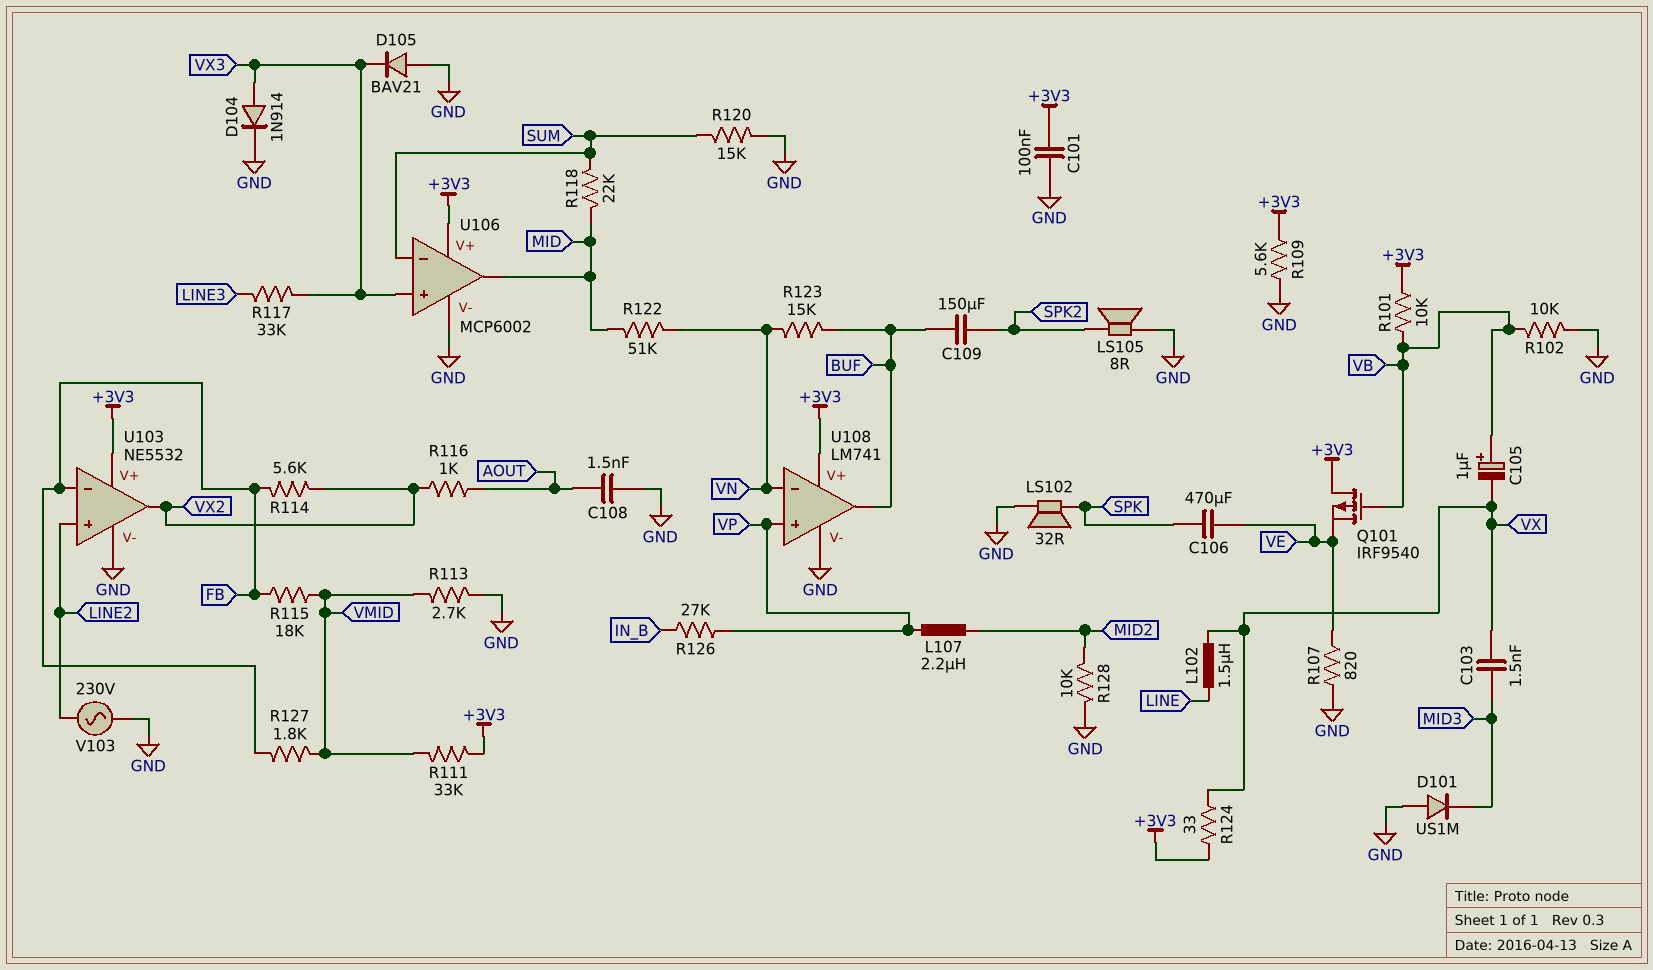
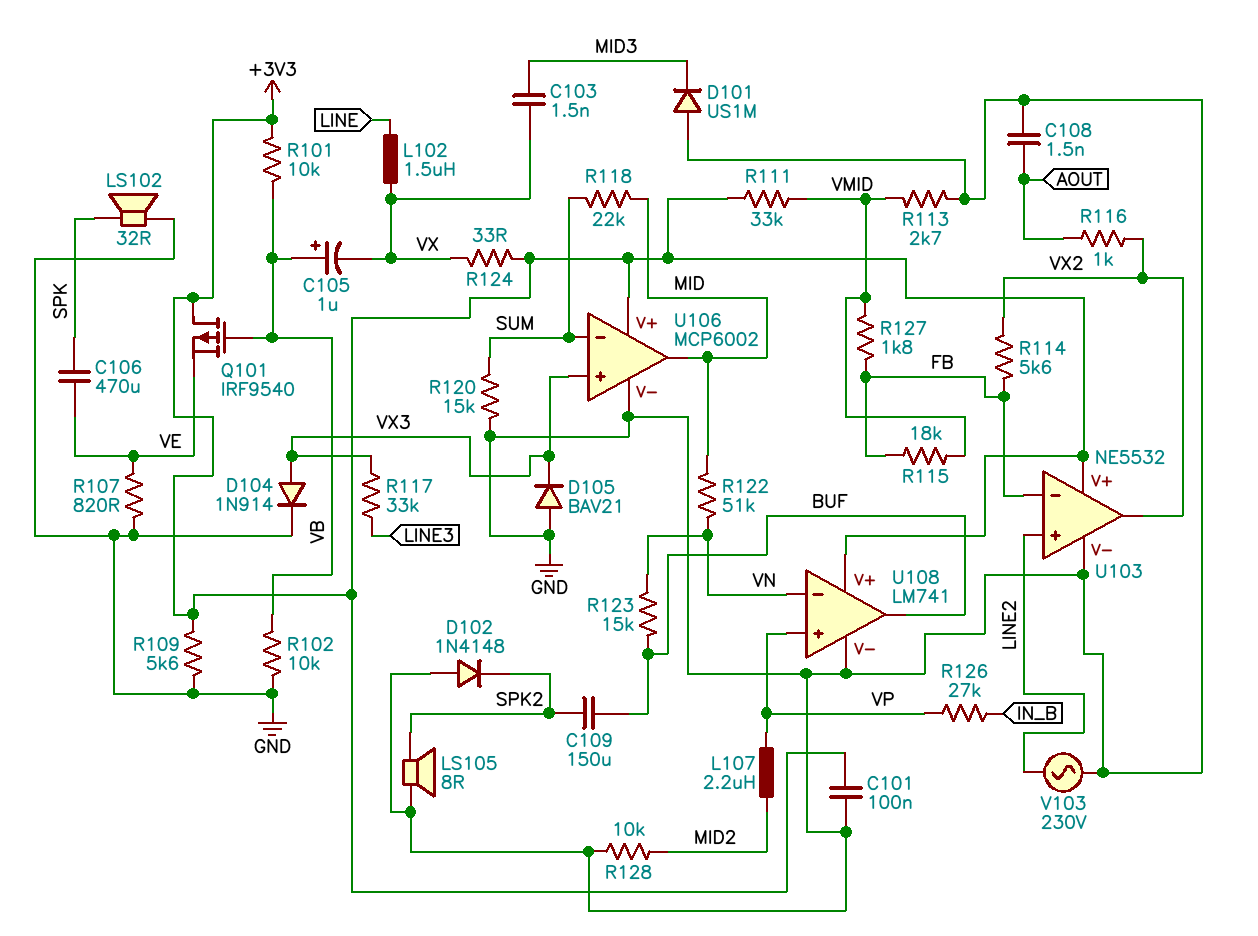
D102: none -> diode 1N4148 (A GND, K SPK2)

